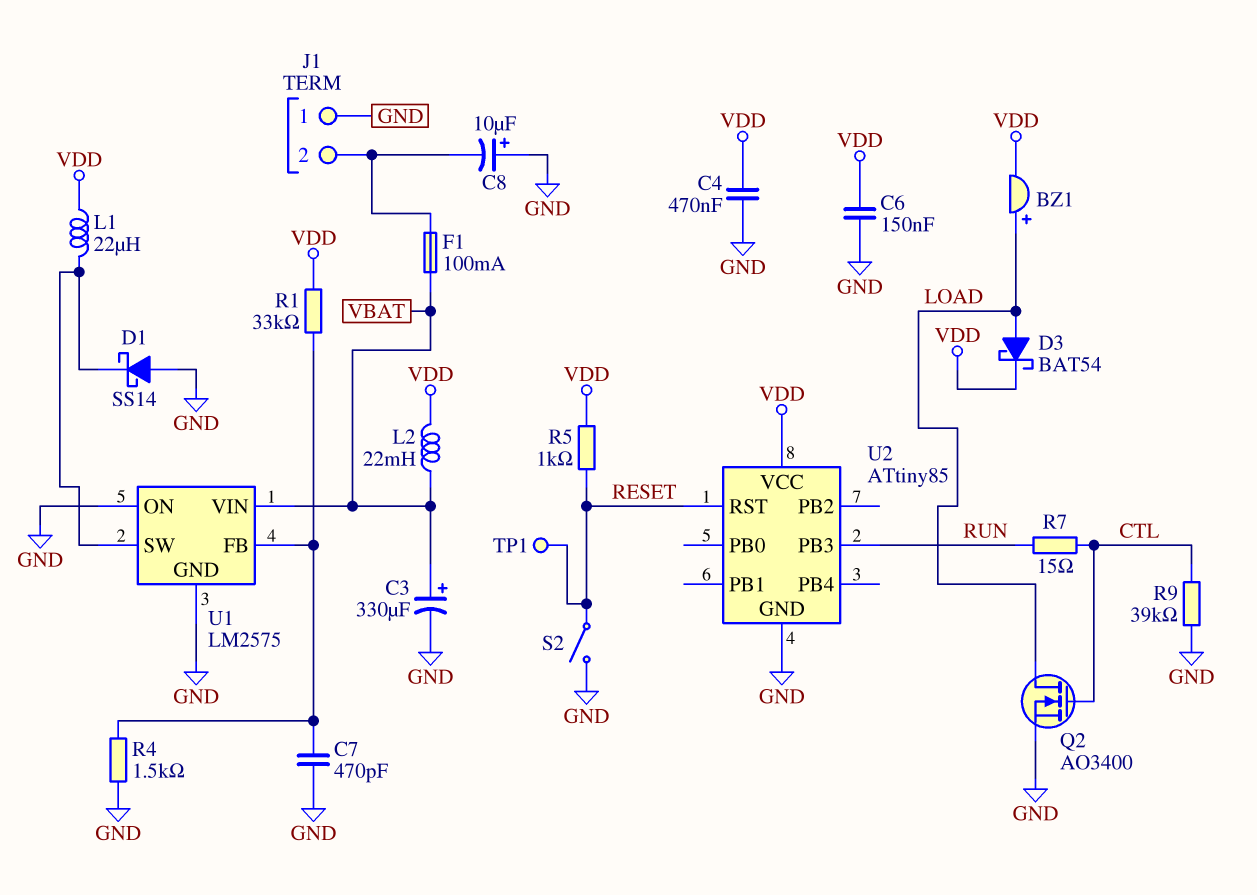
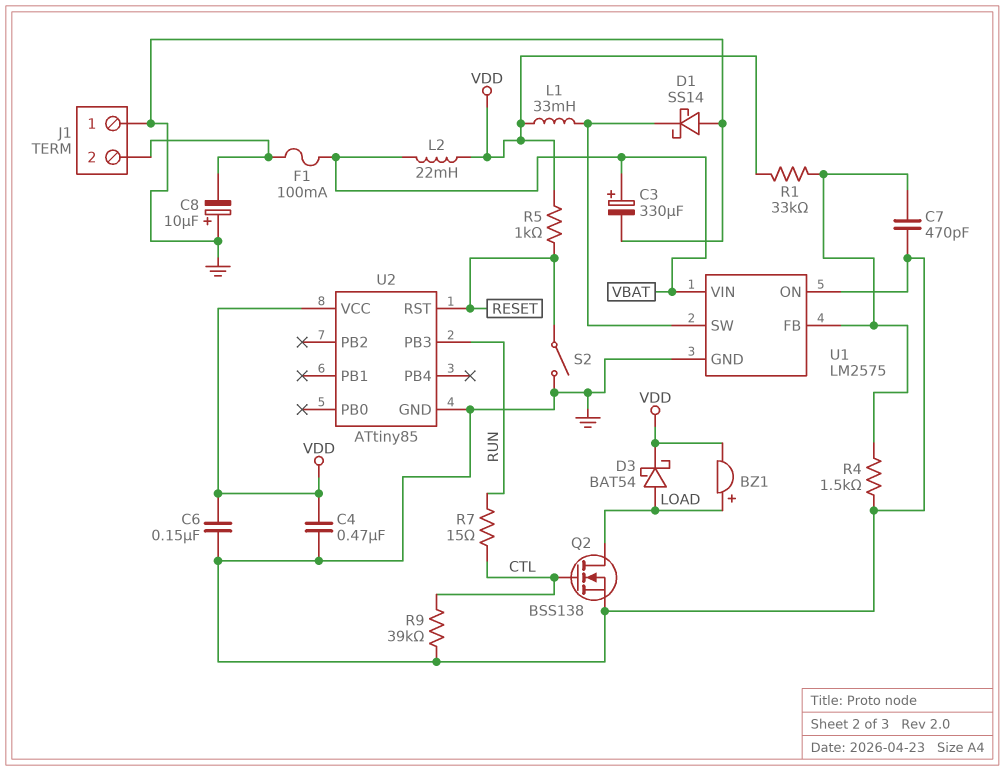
L1: 22uH (U1/SW, VDD) -> 33mH (U1/SW, VDD)
Q2: NMOS AO3400 (G CTL, D LOAD, S GND) -> NMOS BSS138 (G CTL, D LOAD, S GND)
TP1: test point (RESET) -> none

